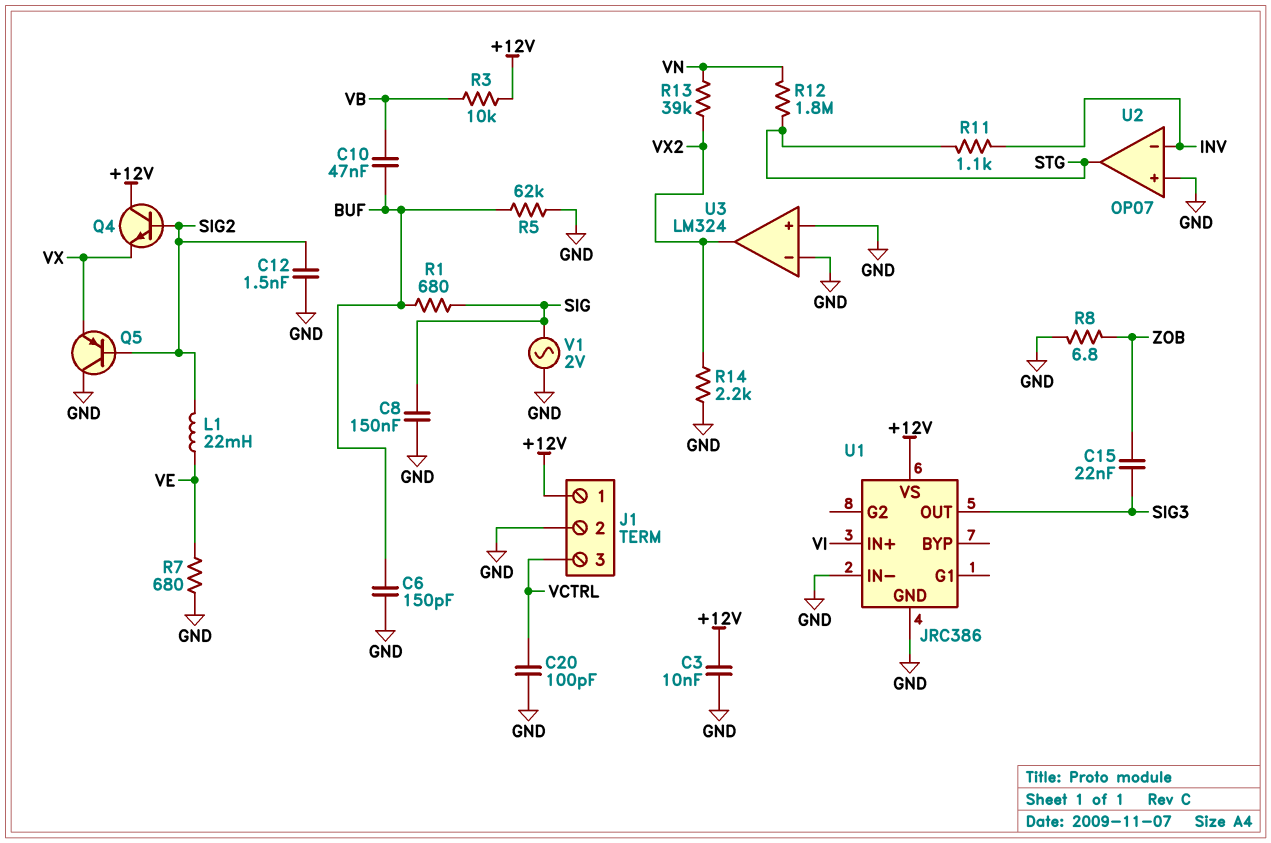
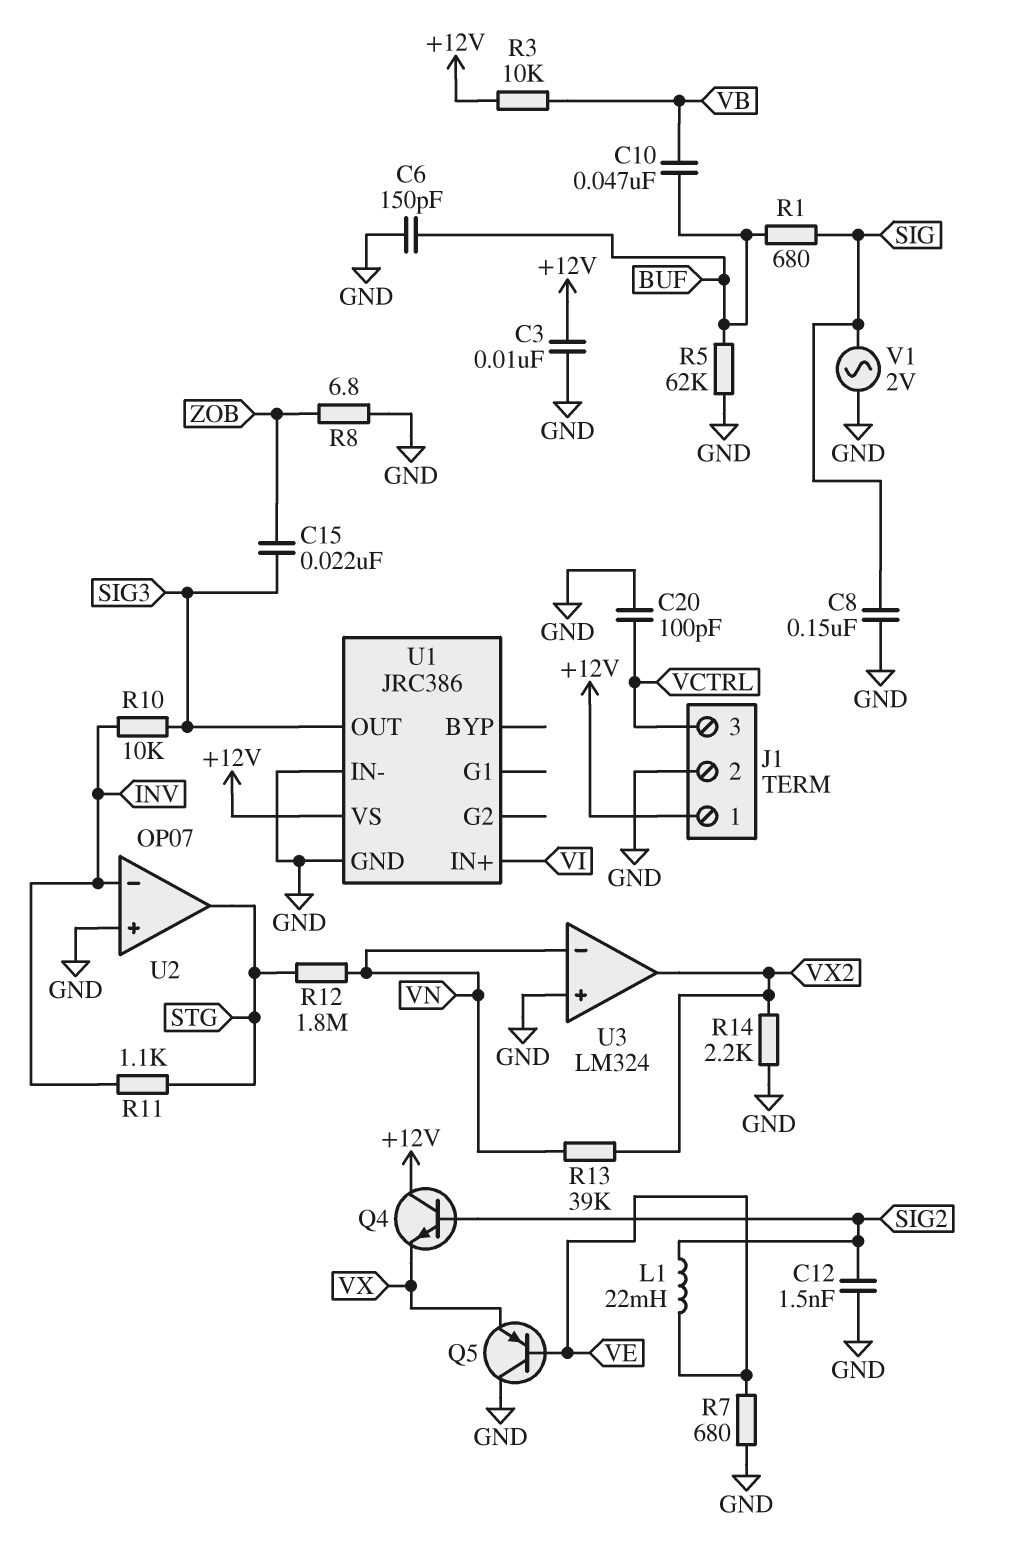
Q5: PNP (B SIG2, C GND, E VX) -> PNP (B VE, C GND, E VX)
R10: none -> 10k (INV, SIG3)
U3 pin in-: GND -> VN

